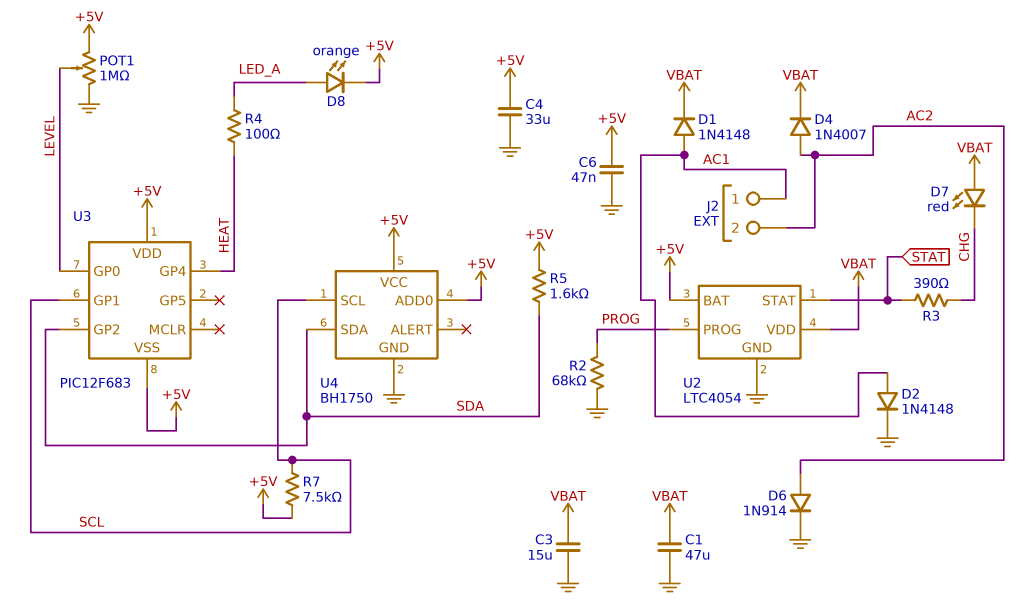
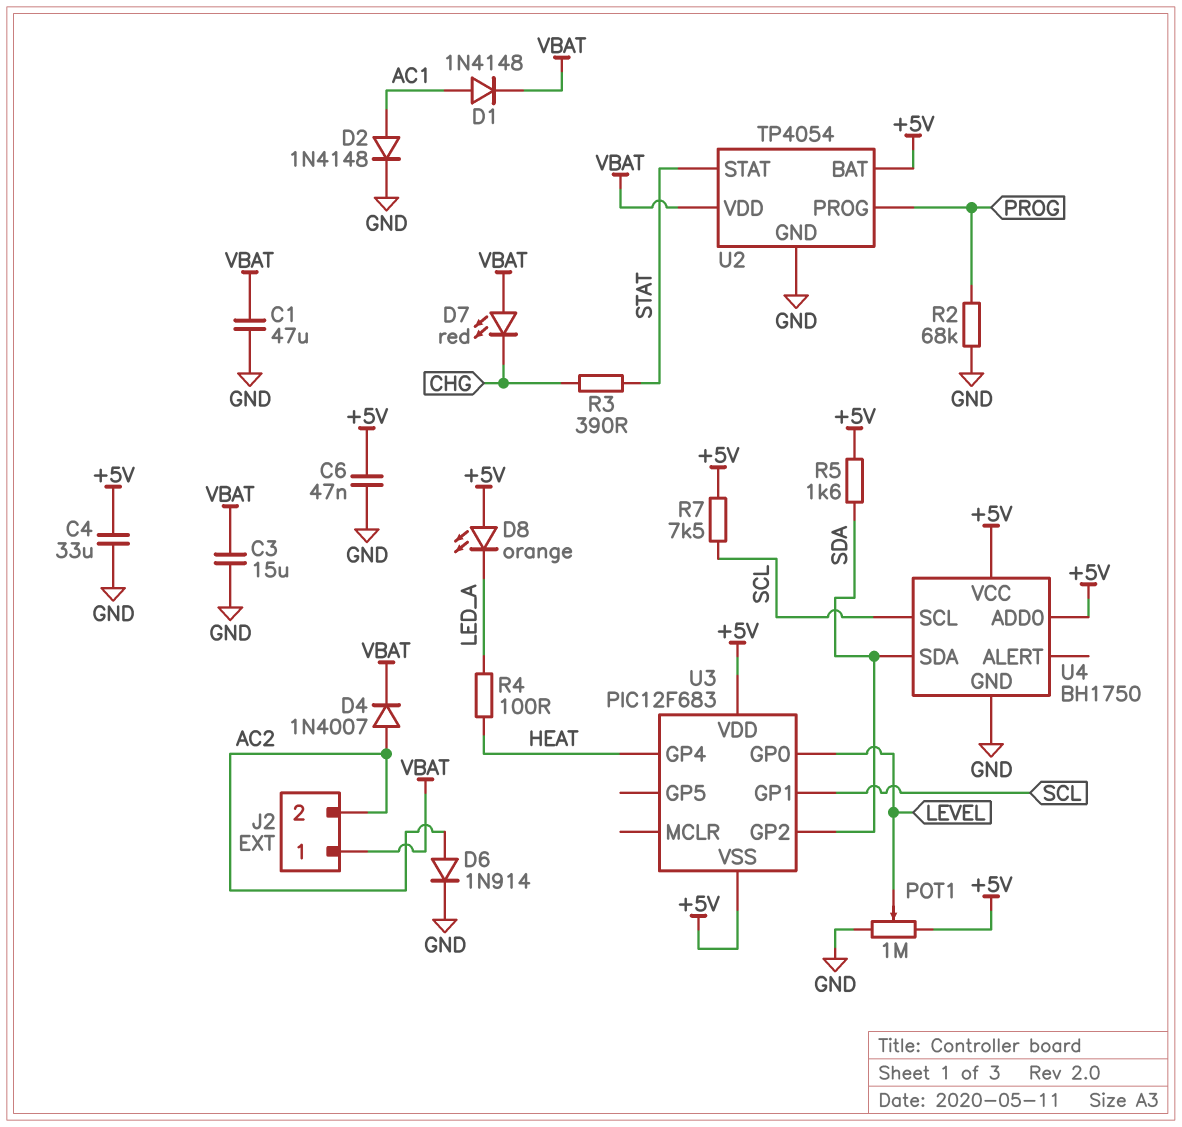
D8: LED orange (A LED_A, K +5V) -> LED orange (A +5V, K LED_A)
J2 pin 1: AC1 -> VBAT
U2: LTC4054 -> TP4054

